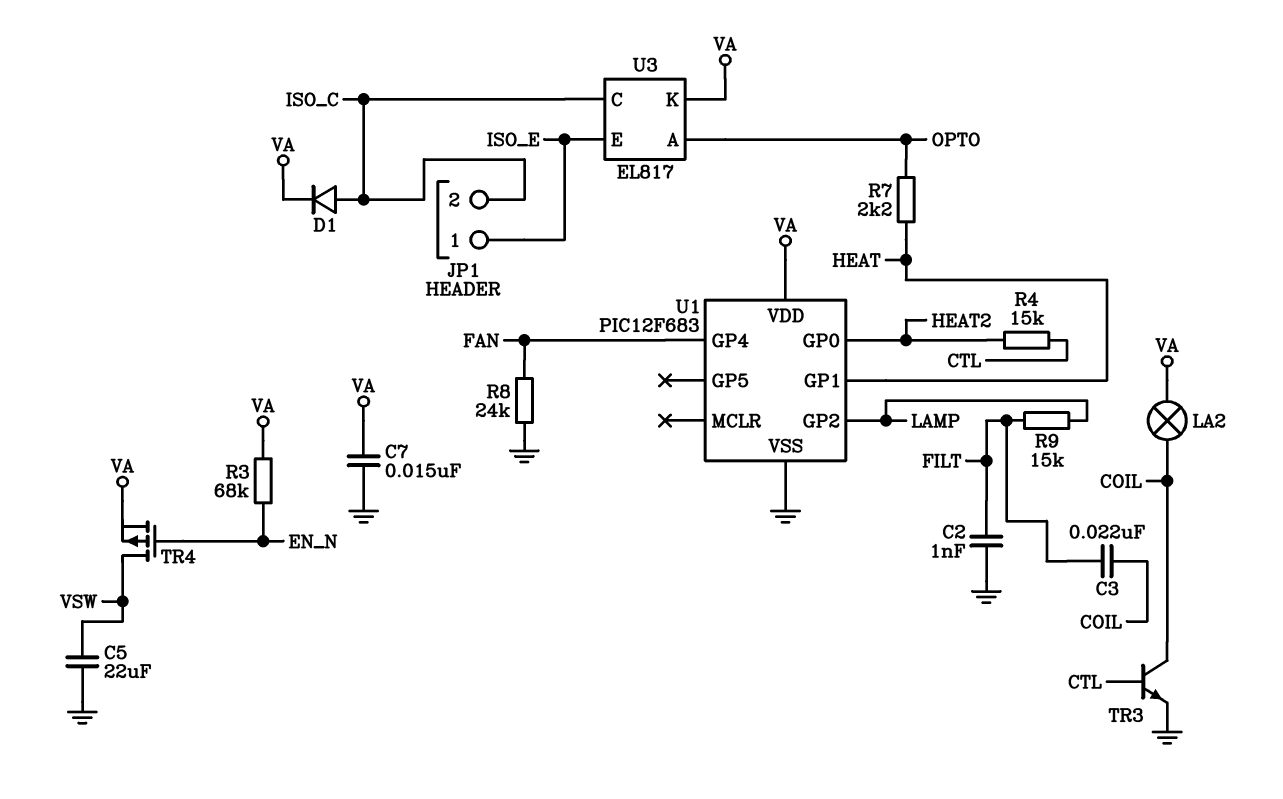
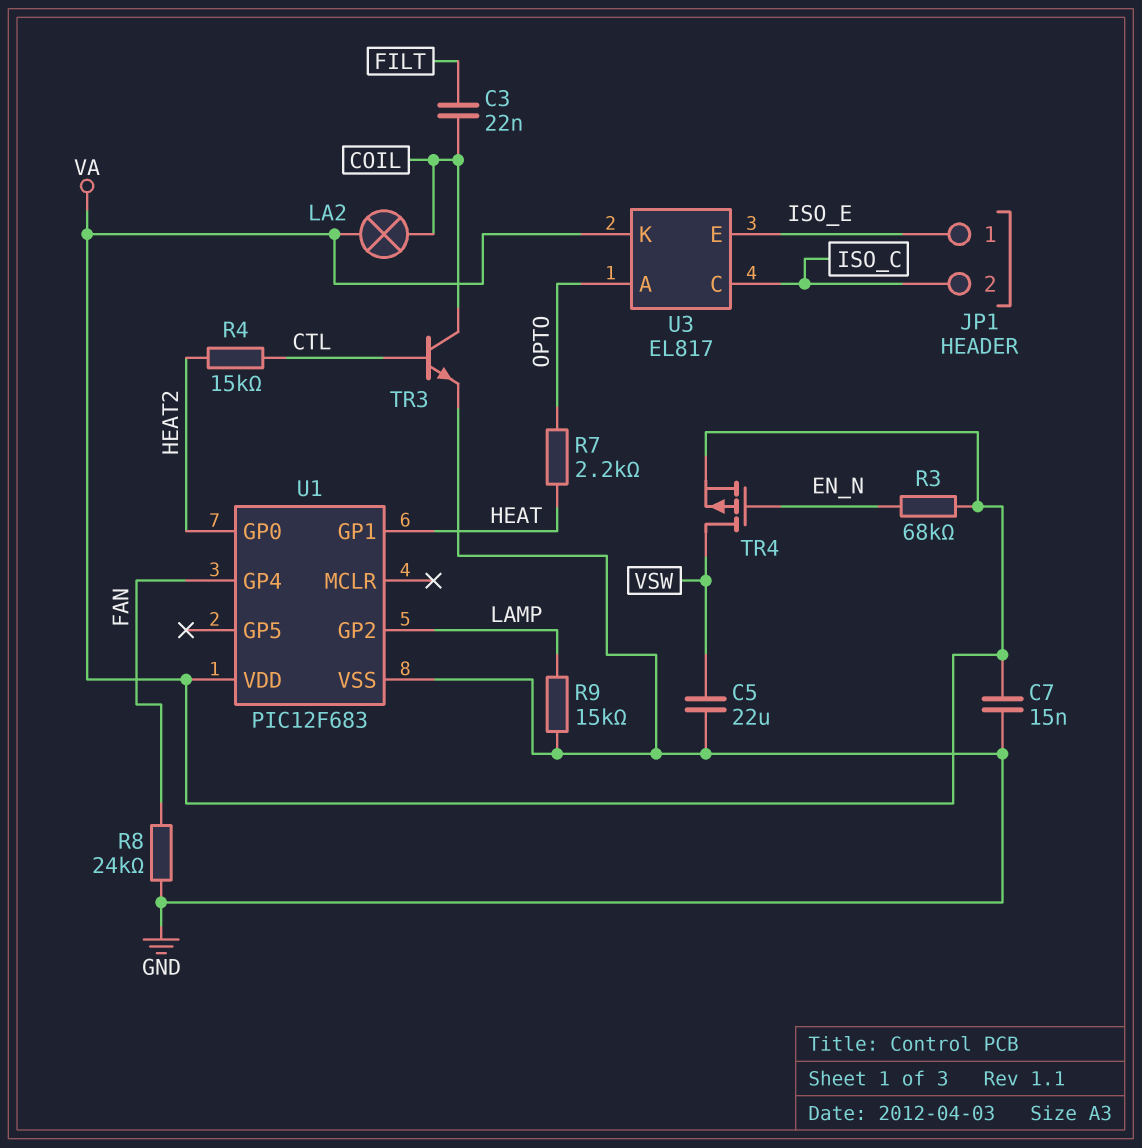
C2: 1nF (FILT, GND) -> none
D1: diode (A ISO_C, K VA) -> none
R9: 15k (FILT, LAMP) -> 15k (GND, LAMP)

